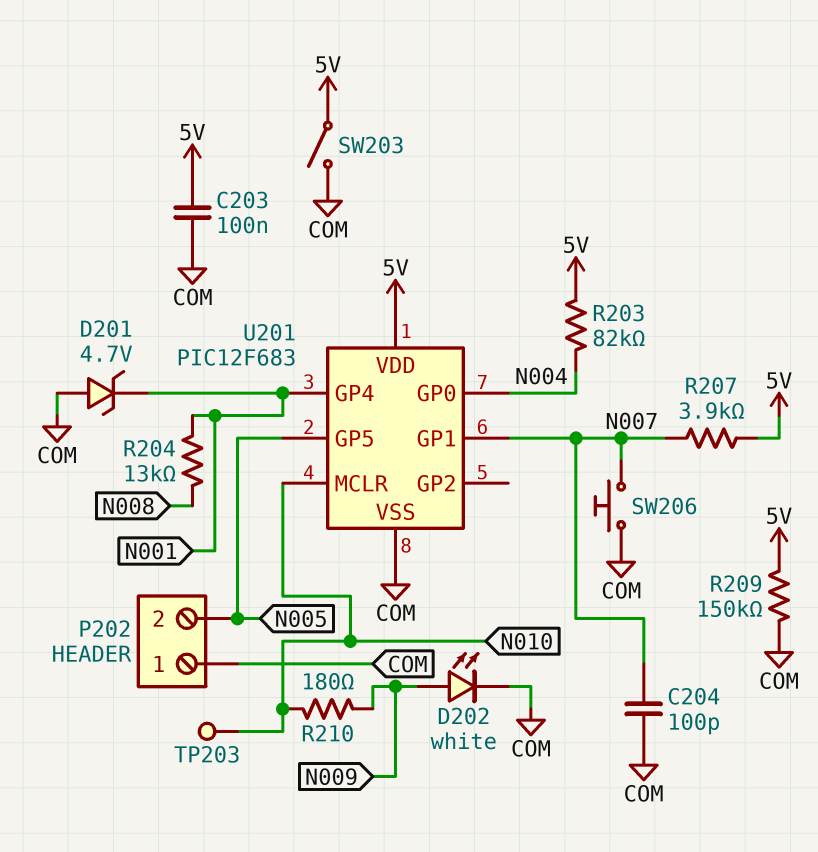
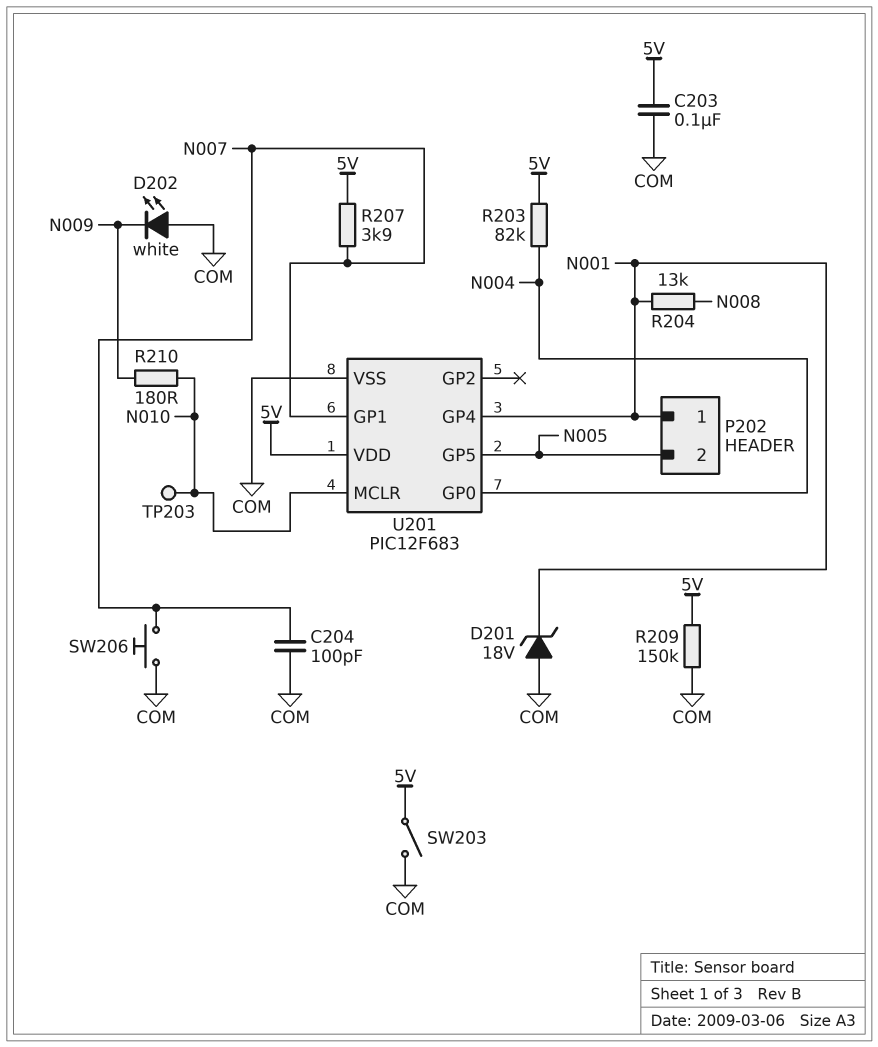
D201: zener 4.7V (A COM, K N001) -> zener 18V (A COM, K N001)
D202: LED white (A N009, K COM) -> LED white (A COM, K N009)
P202 pin 1: COM -> N001

